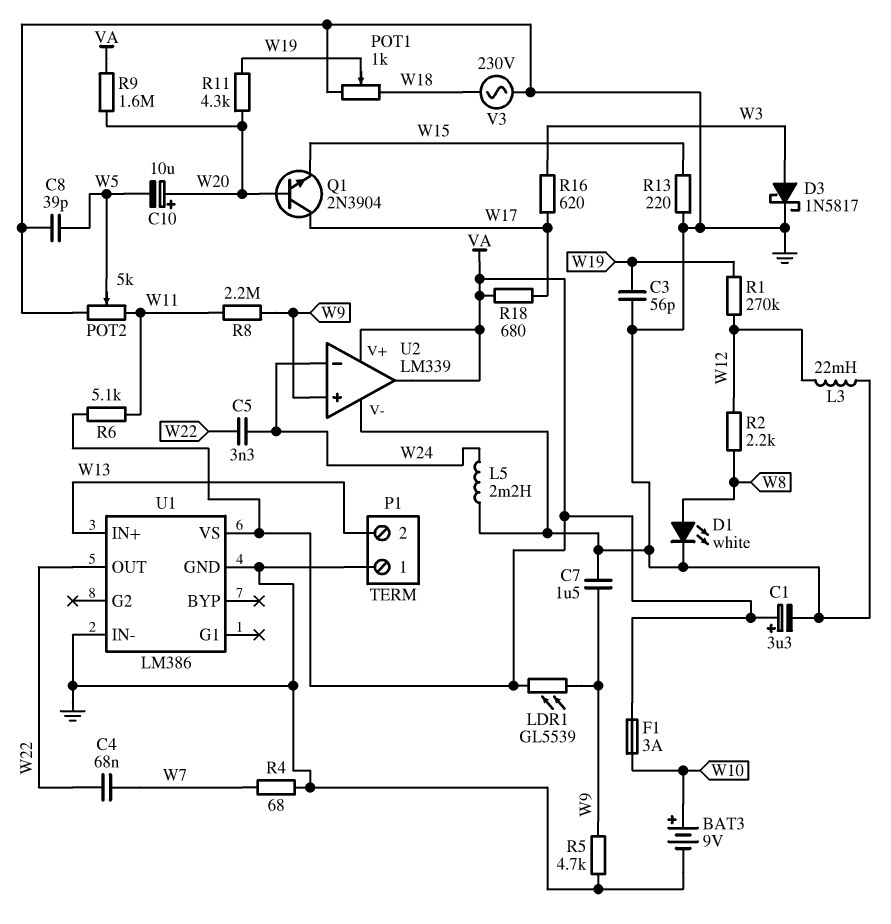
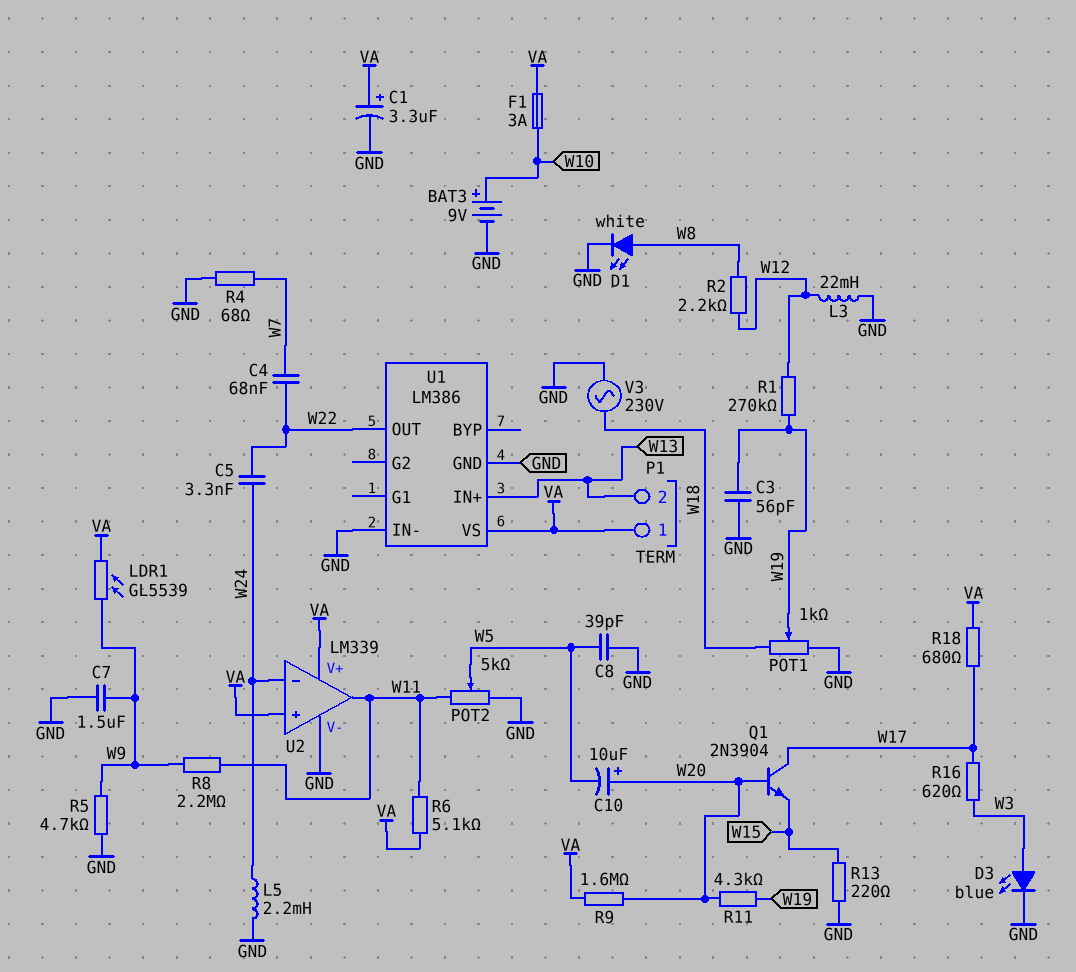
D3: schottky 1N5817 (A W3, K GND) -> LED blue (A W3, K GND)
P1 pin 1: GND -> VA
U2 pin in+: W9 -> VA
U2 pin out: VA -> W11

